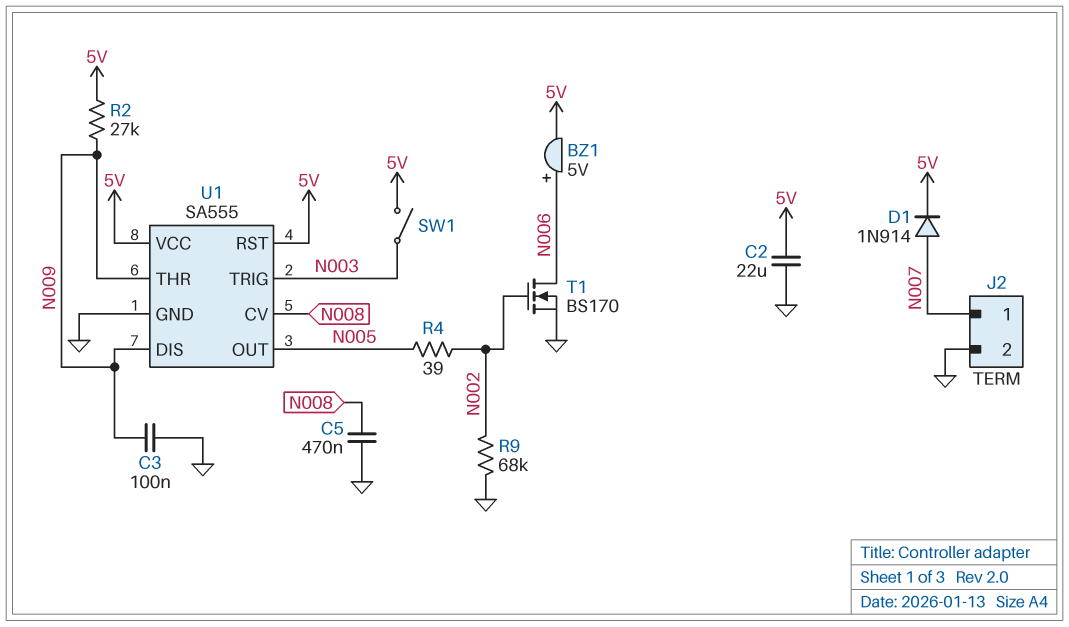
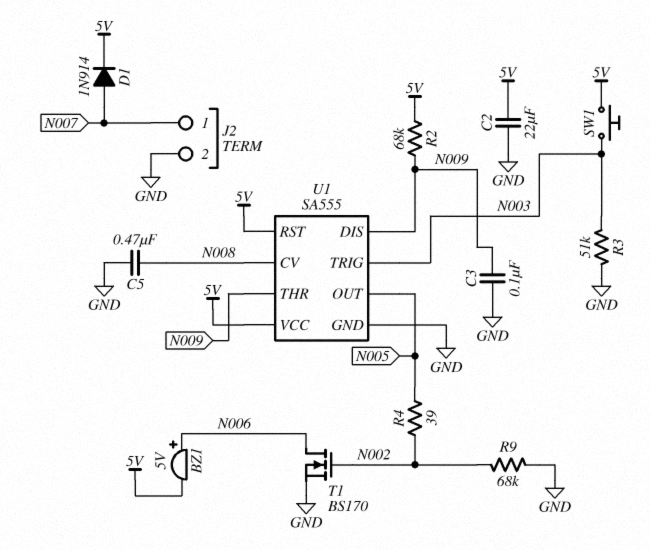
R2: 27k (5V, N009) -> 68k (5V, N009)
R3: none -> 51k (GND, N003)
SW1: switch (5V, N003) -> button (5V, N003)

